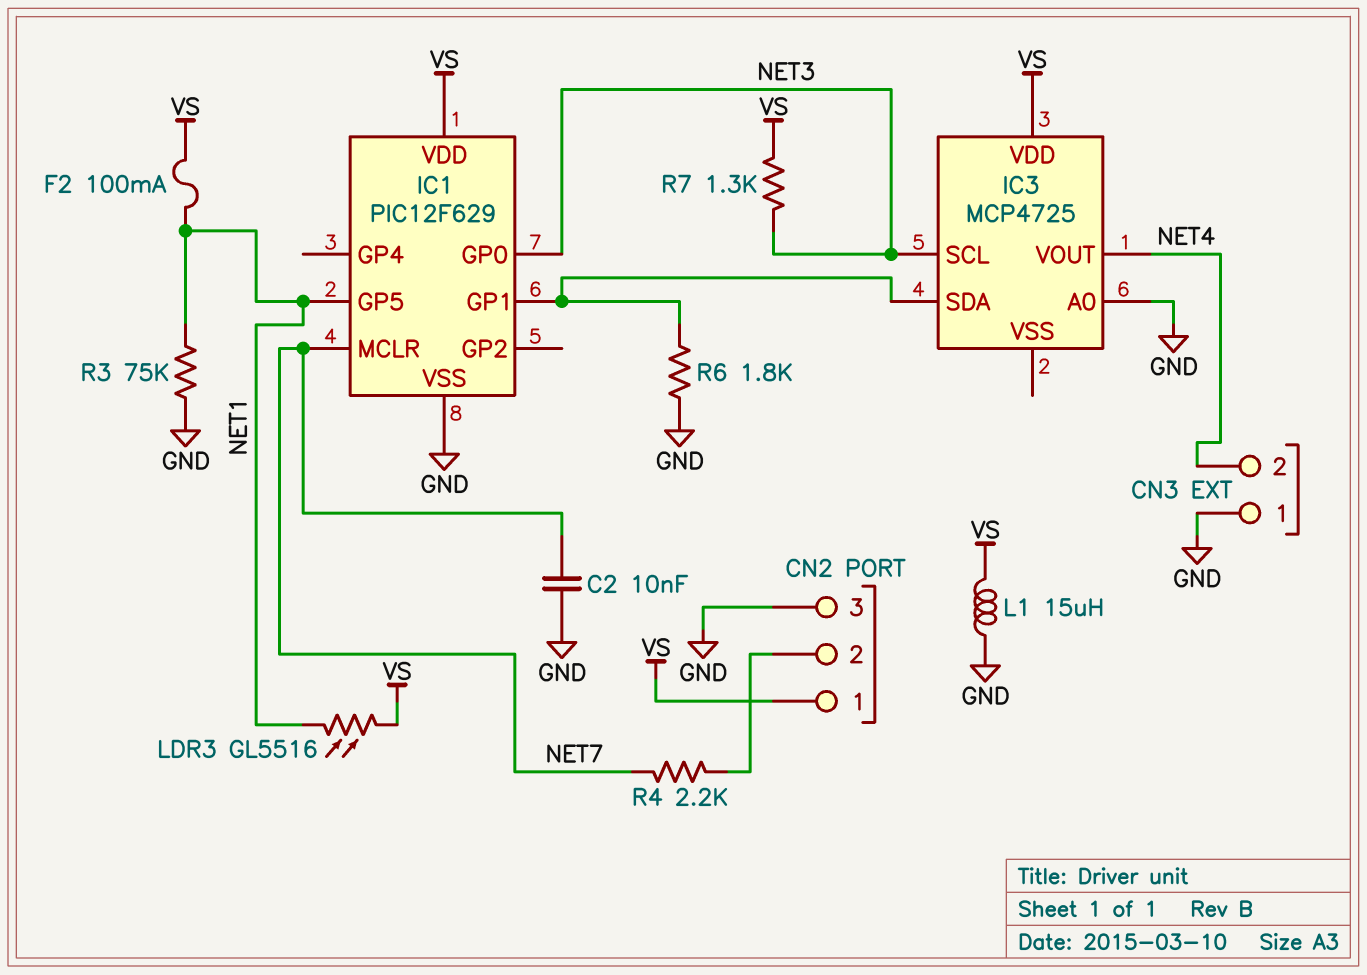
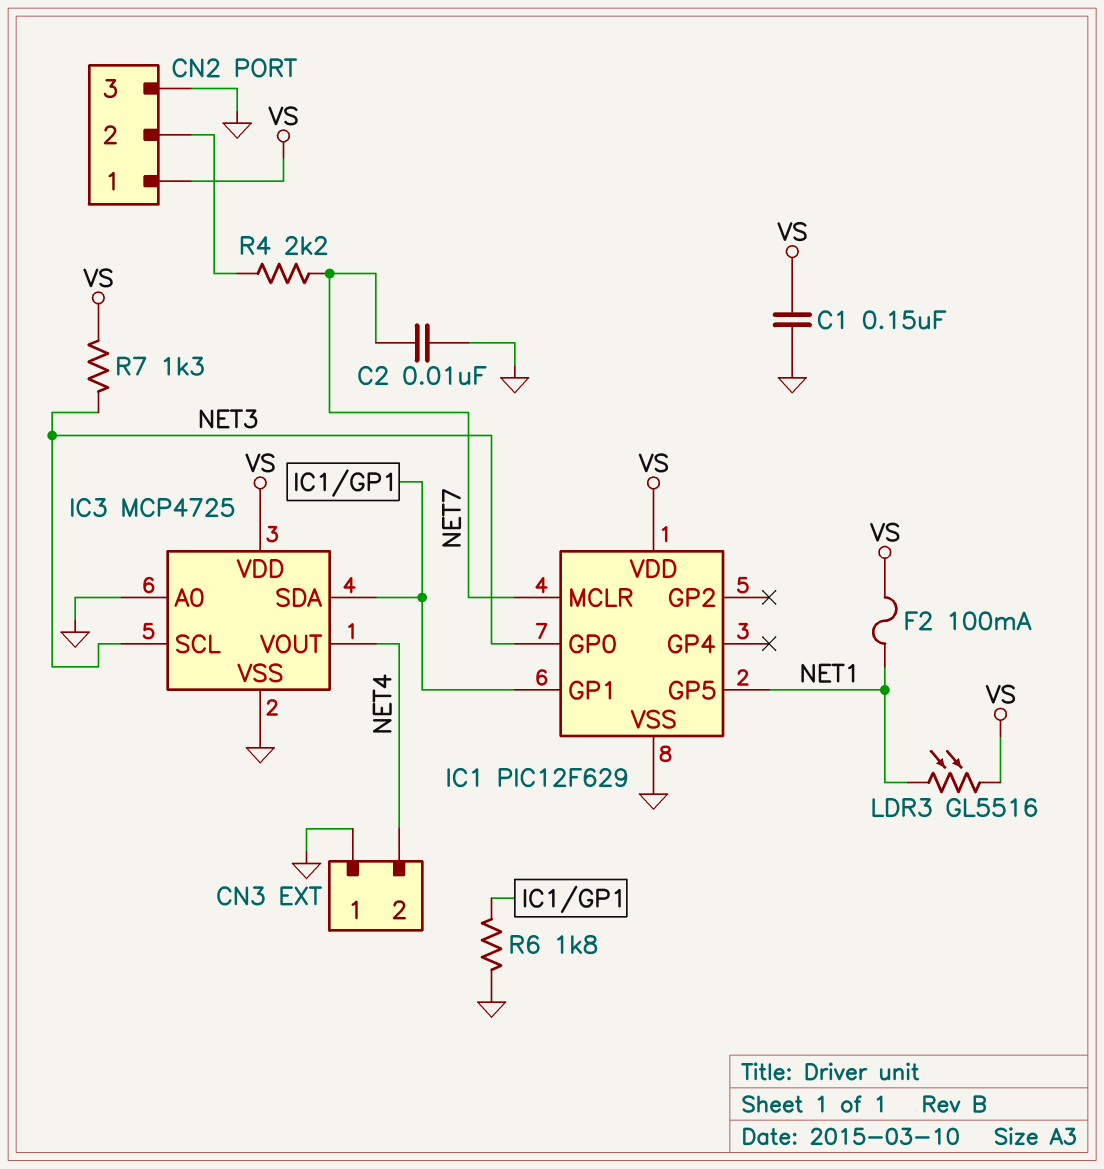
C1: none -> 150nF (GND, VS)
IC3 pin VSS: none -> GND
L1: 15uH (GND, VS) -> none
R3: 75k (GND, NET1) -> none

